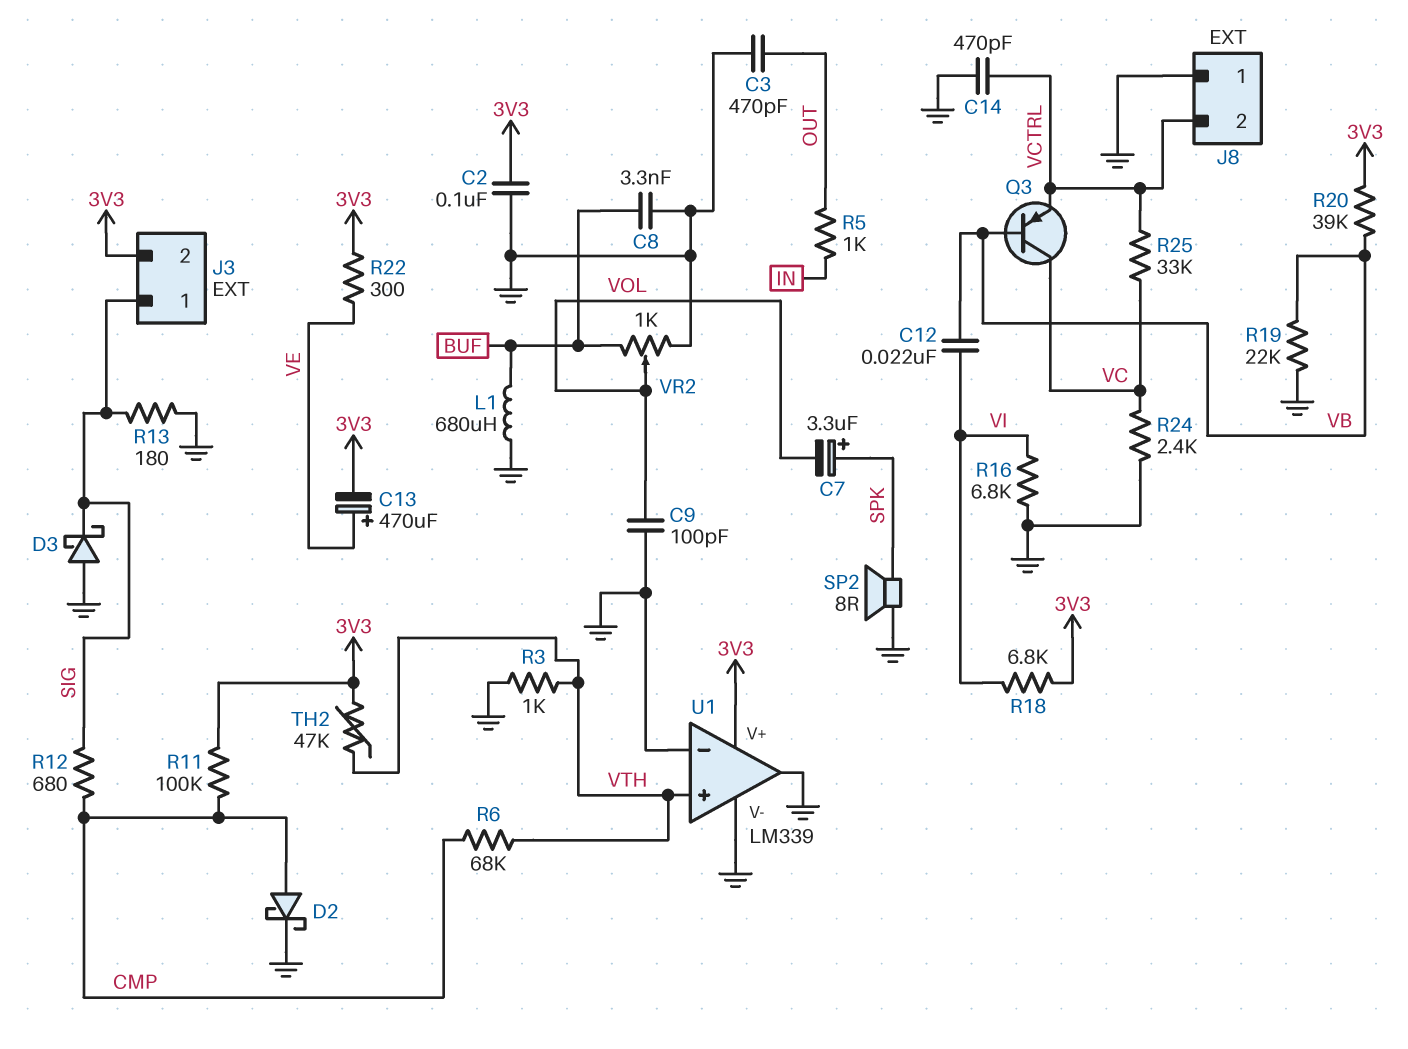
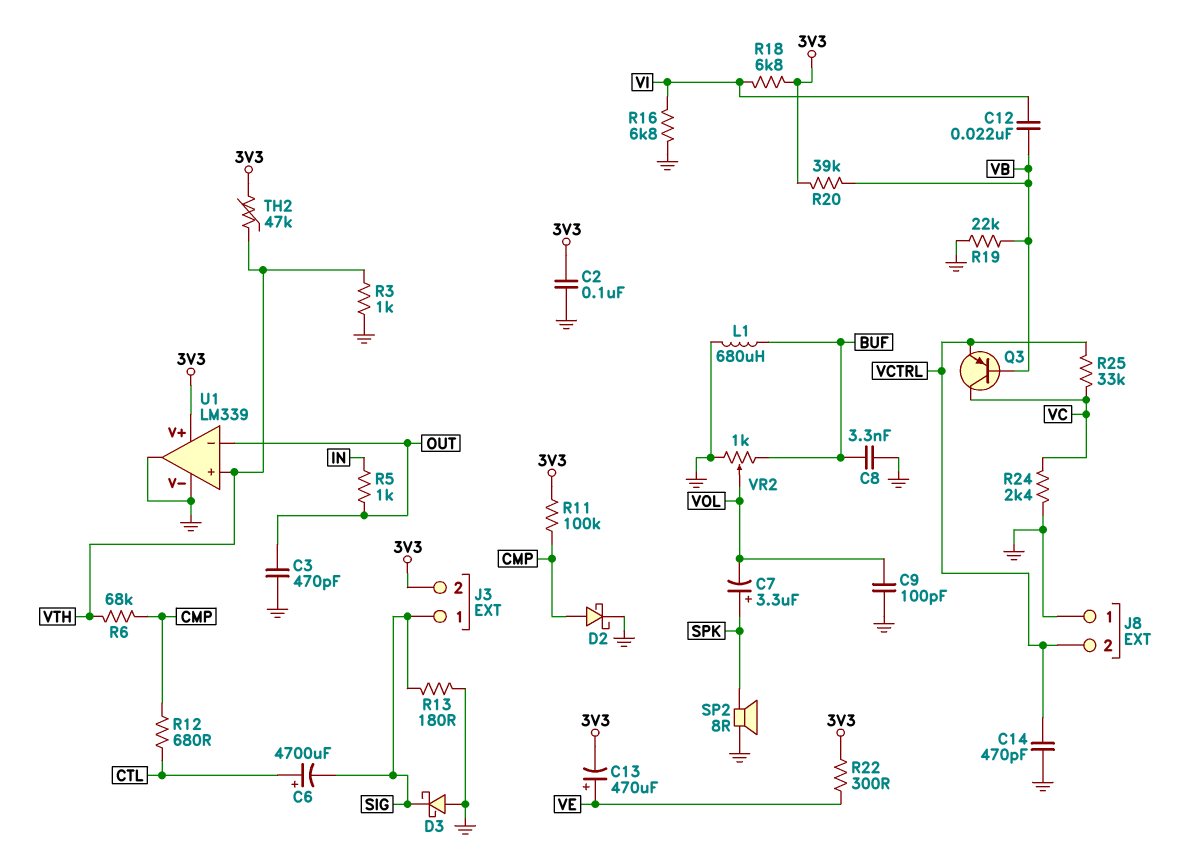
C6: none -> 4700uF (plus CTL, minus SIG)
R12: 680 (CMP, SIG) -> 680 (CMP, CTL)
U1 pin in-: GND -> OUT

